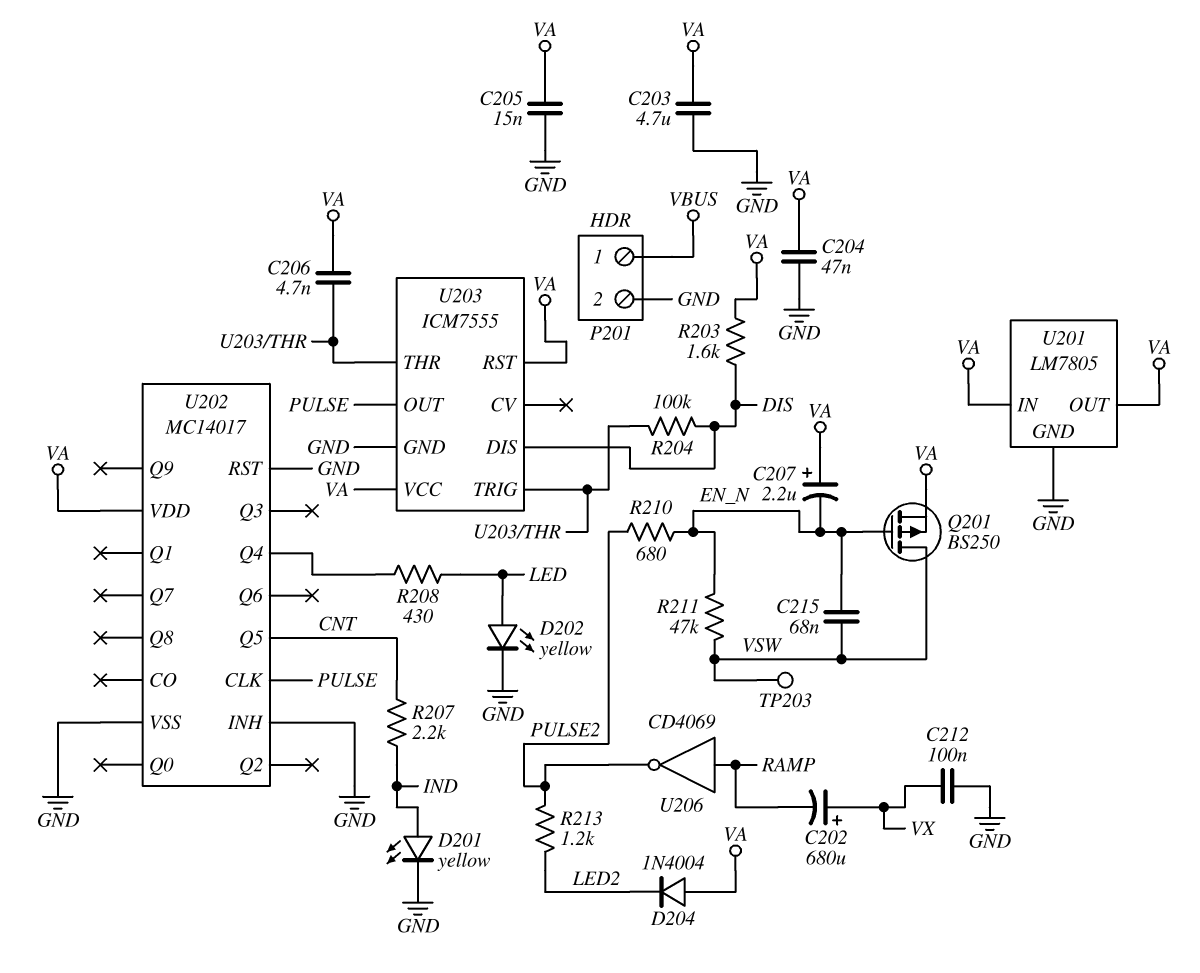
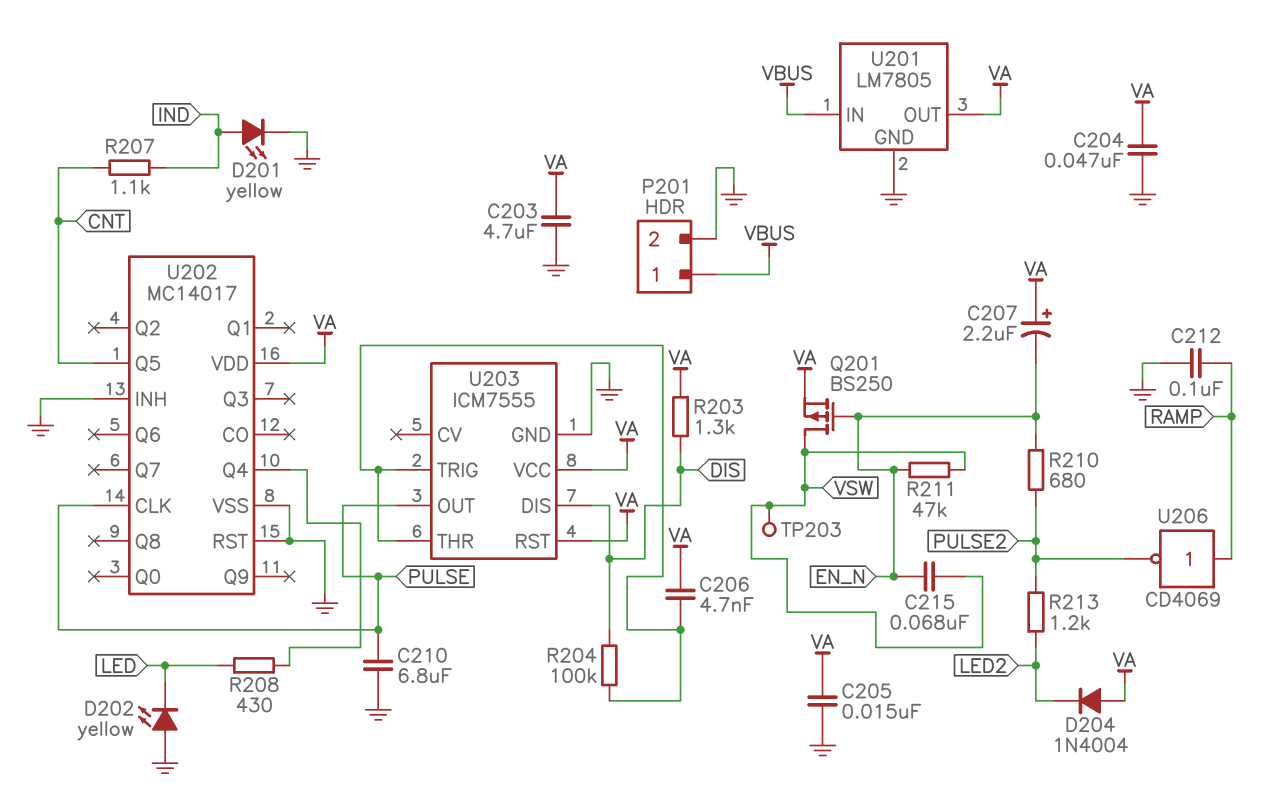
C202: 680uF (plus VX, minus RAMP) -> none
C210: none -> 6.8uF (GND, PULSE)
C212: 100nF (GND, VX) -> 100nF (GND, RAMP)
D202: LED yellow (A LED, K GND) -> LED yellow (A GND, K LED)
R203: 1.6k (DIS, VA) -> 1.3k (DIS, VA)
R207: 2.2k (CNT, IND) -> 1.1k (CNT, IND)
U201 pin IN: VA -> VBUS

